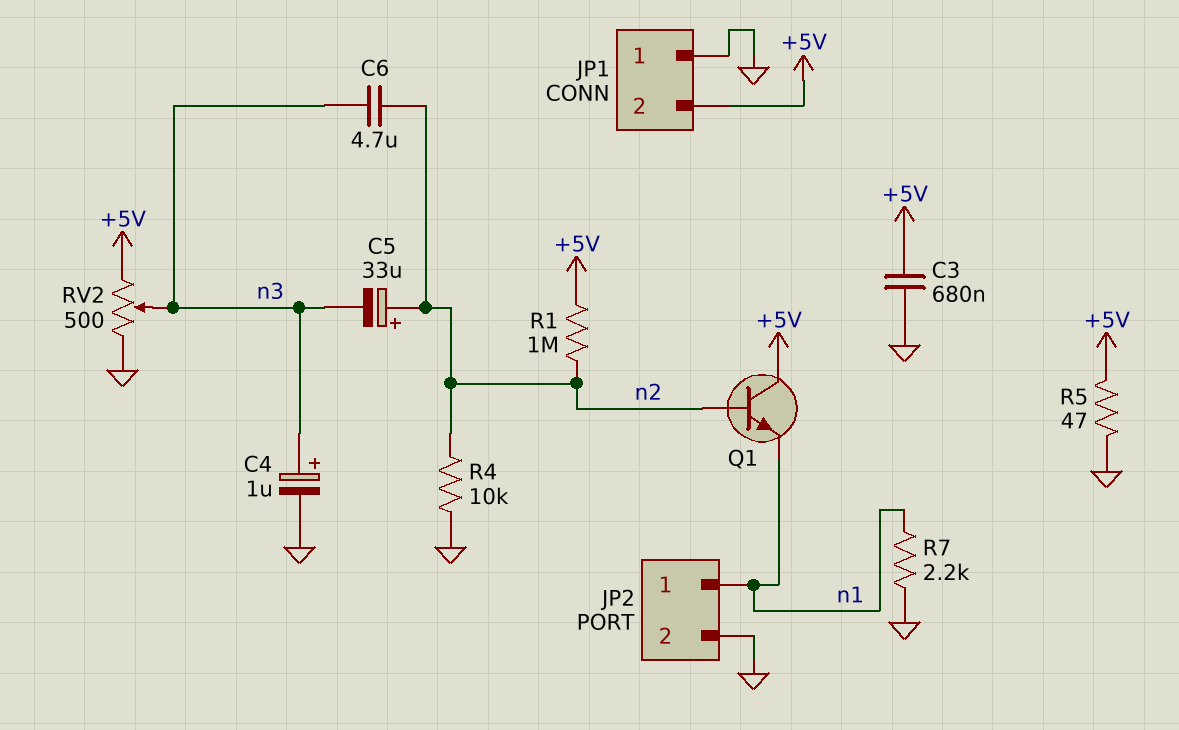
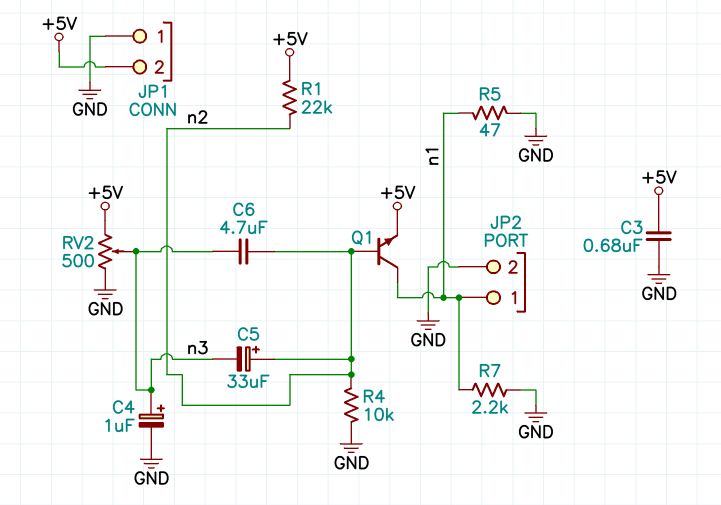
Q1: NPN (B n2, C +5V, E n1) -> NPN (B n2, C n1, E +5V)
R1: 1M (+5V, n2) -> 22k (+5V, n2)
R5: 47 (+5V, GND) -> 47 (GND, n1)

